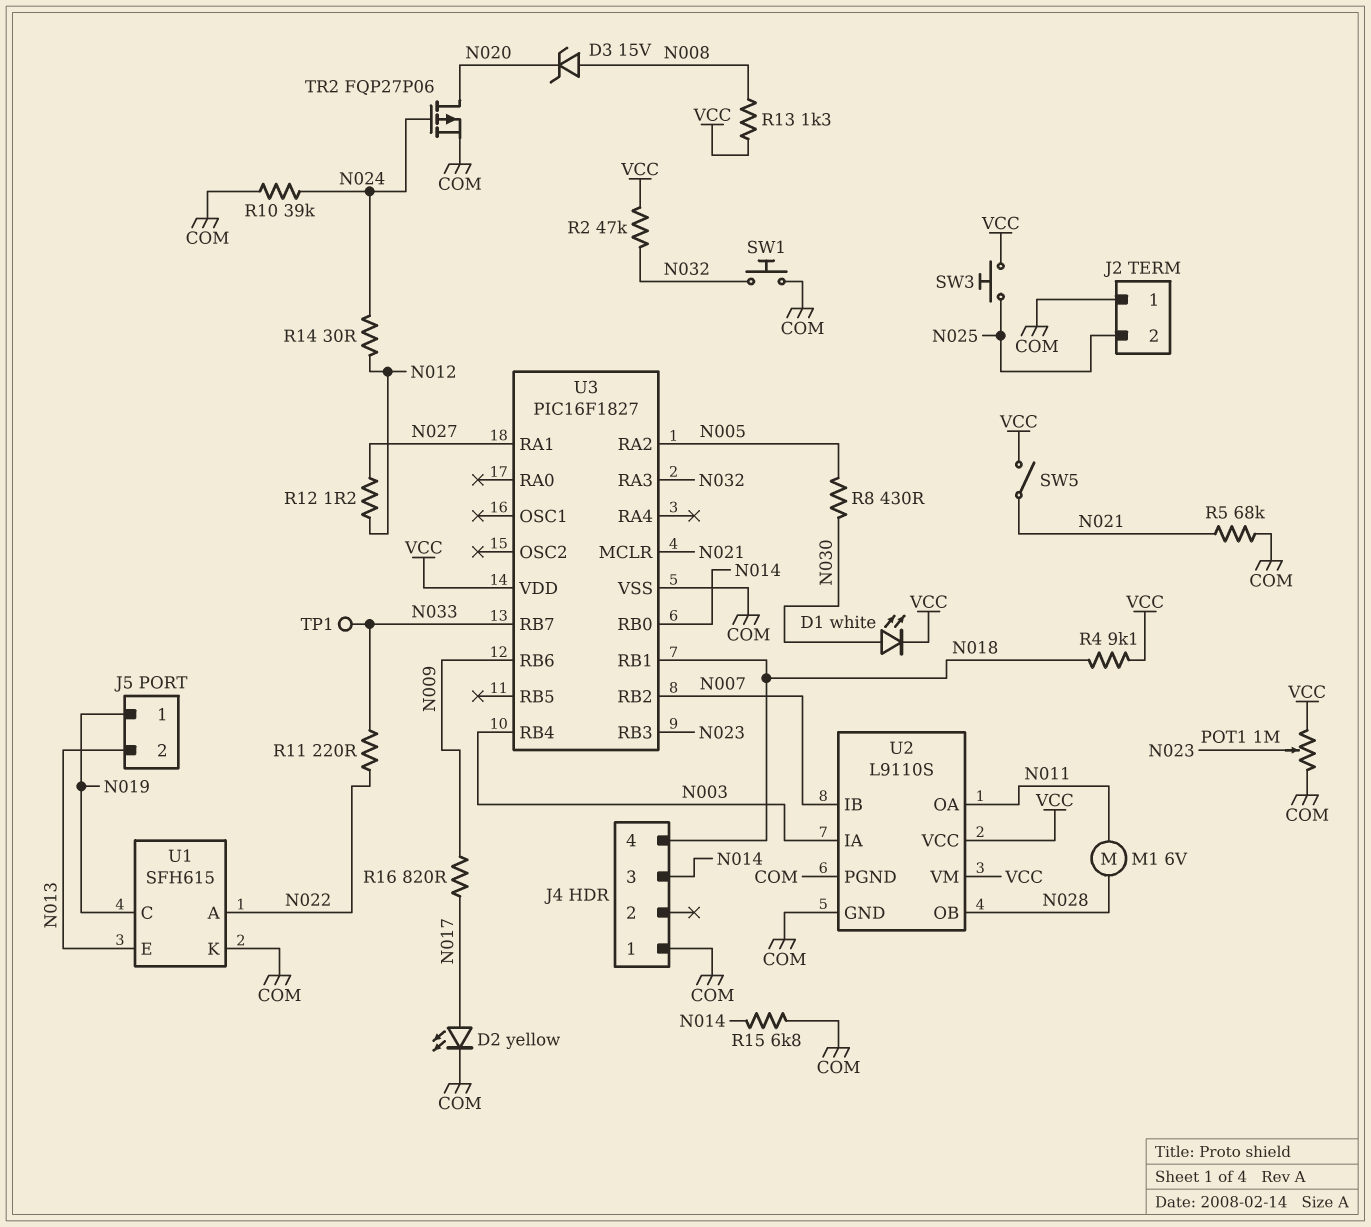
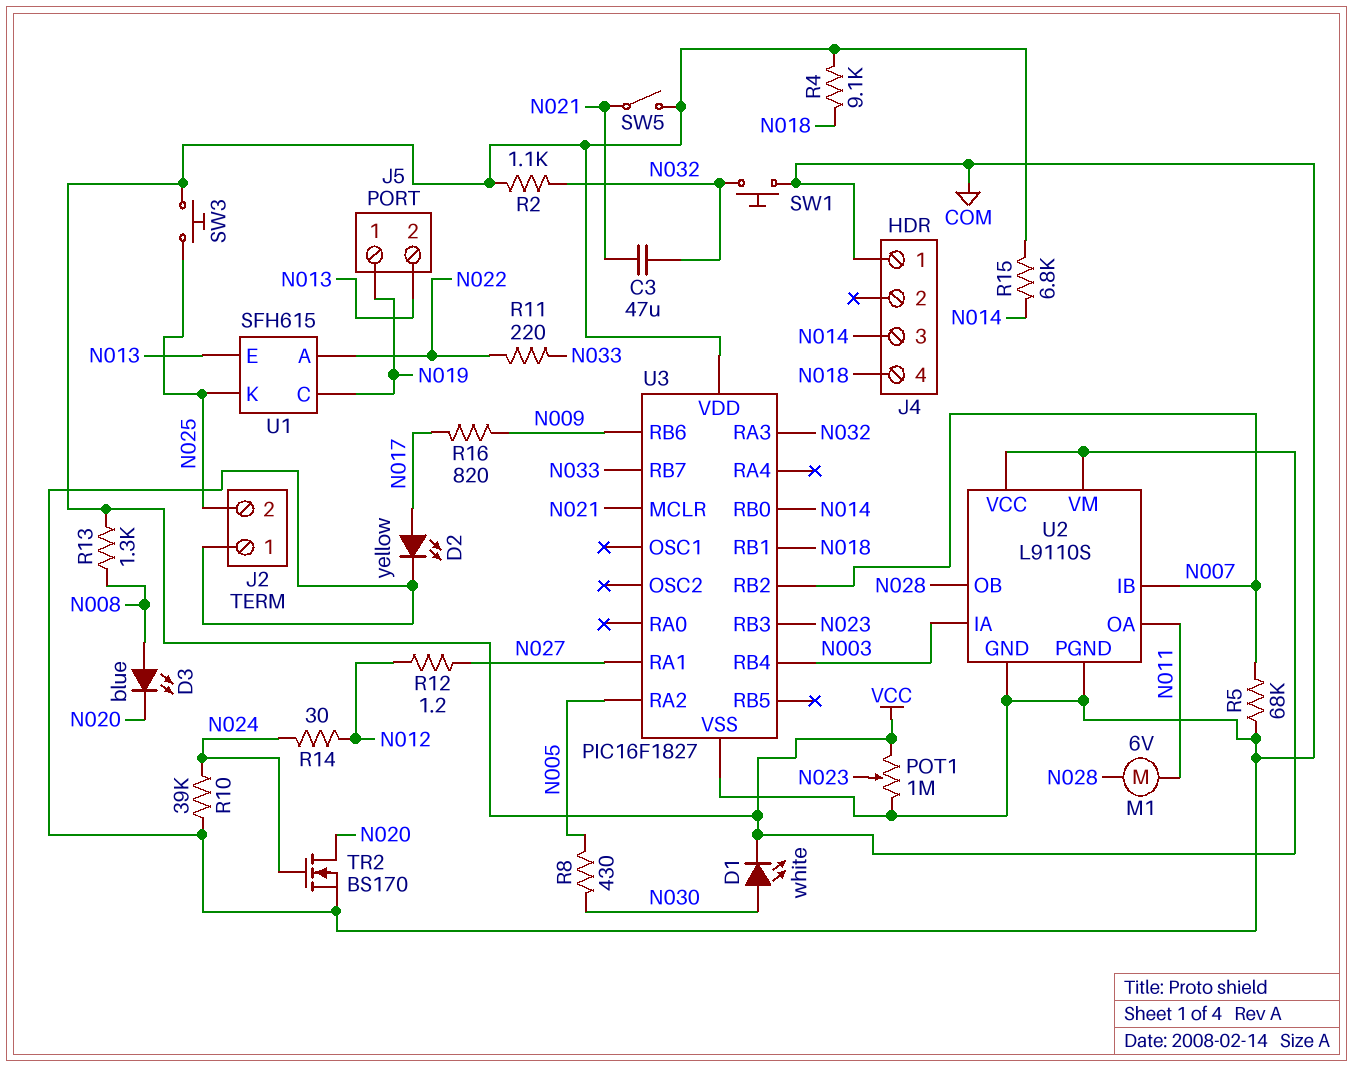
C3: none -> 47uF (N021, N032)
D3: zener 15V (A N008, K N020) -> LED blue (A N008, K N020)
R2: 47k (N032, VCC) -> 1.1k (N032, VCC)
R5: 68k (COM, N021) -> 68k (COM, N007)
R15: 6.8k (COM, N014) -> 6.8k (N014, VCC)
TP1: test point (N033) -> none
TR2: PMOS FQP27P06 (G N024, D N020, S COM) -> NMOS BS170 (G N024, D N020, S COM)
U1 pin K: COM -> N025

